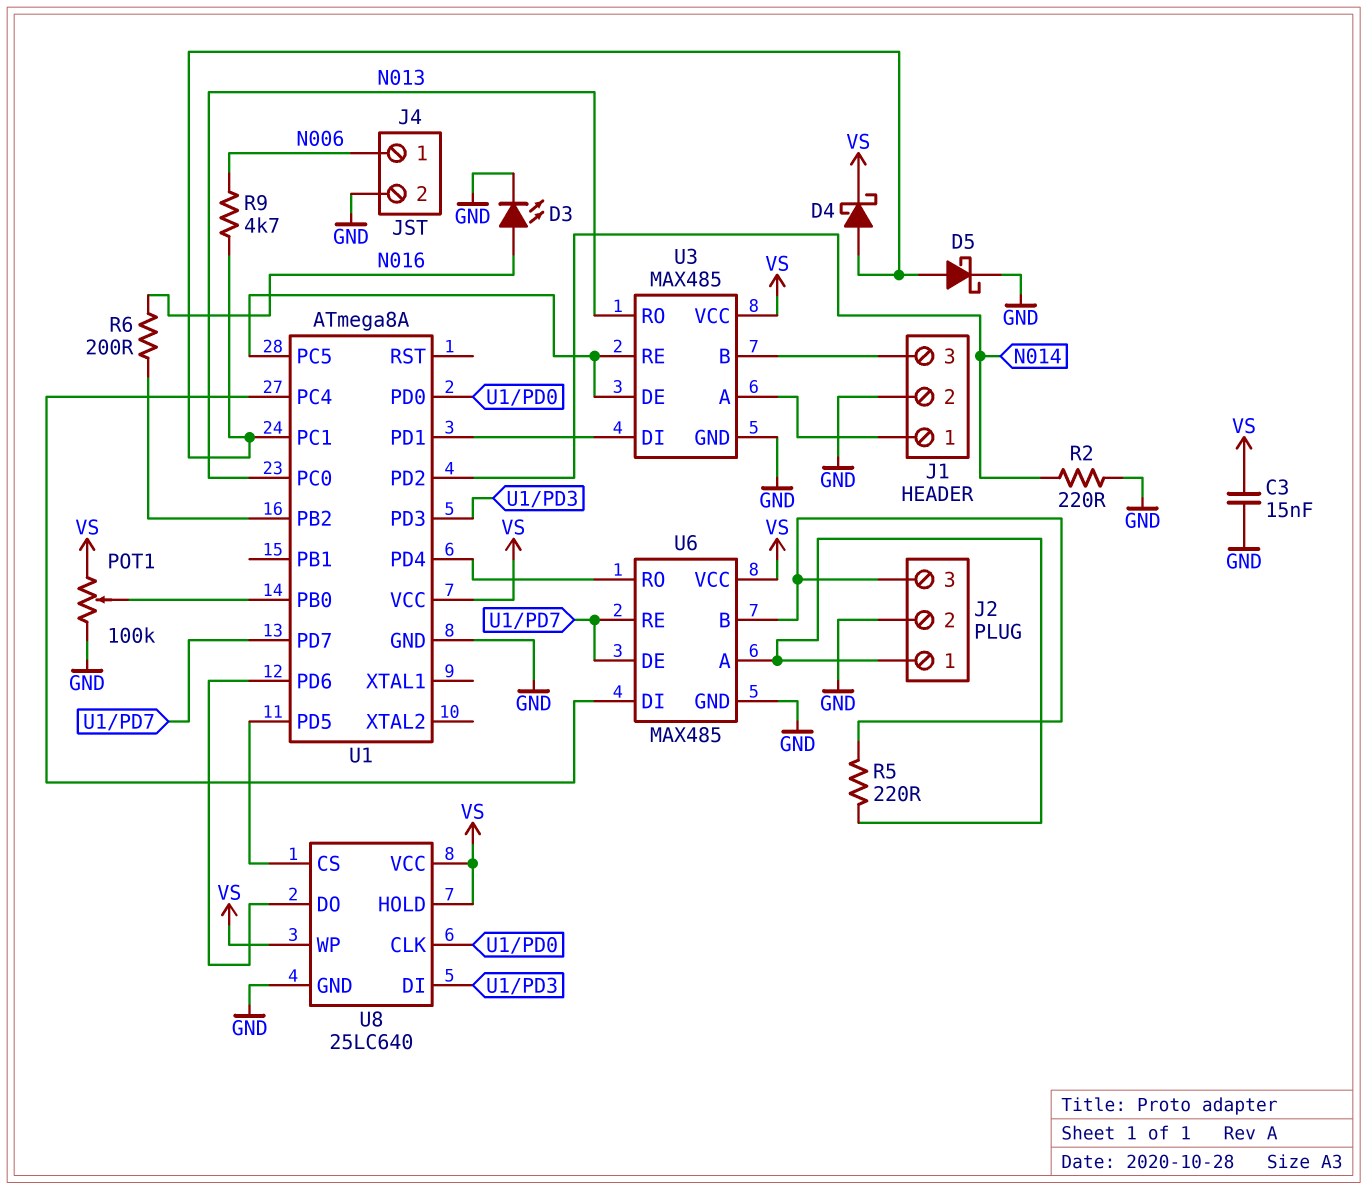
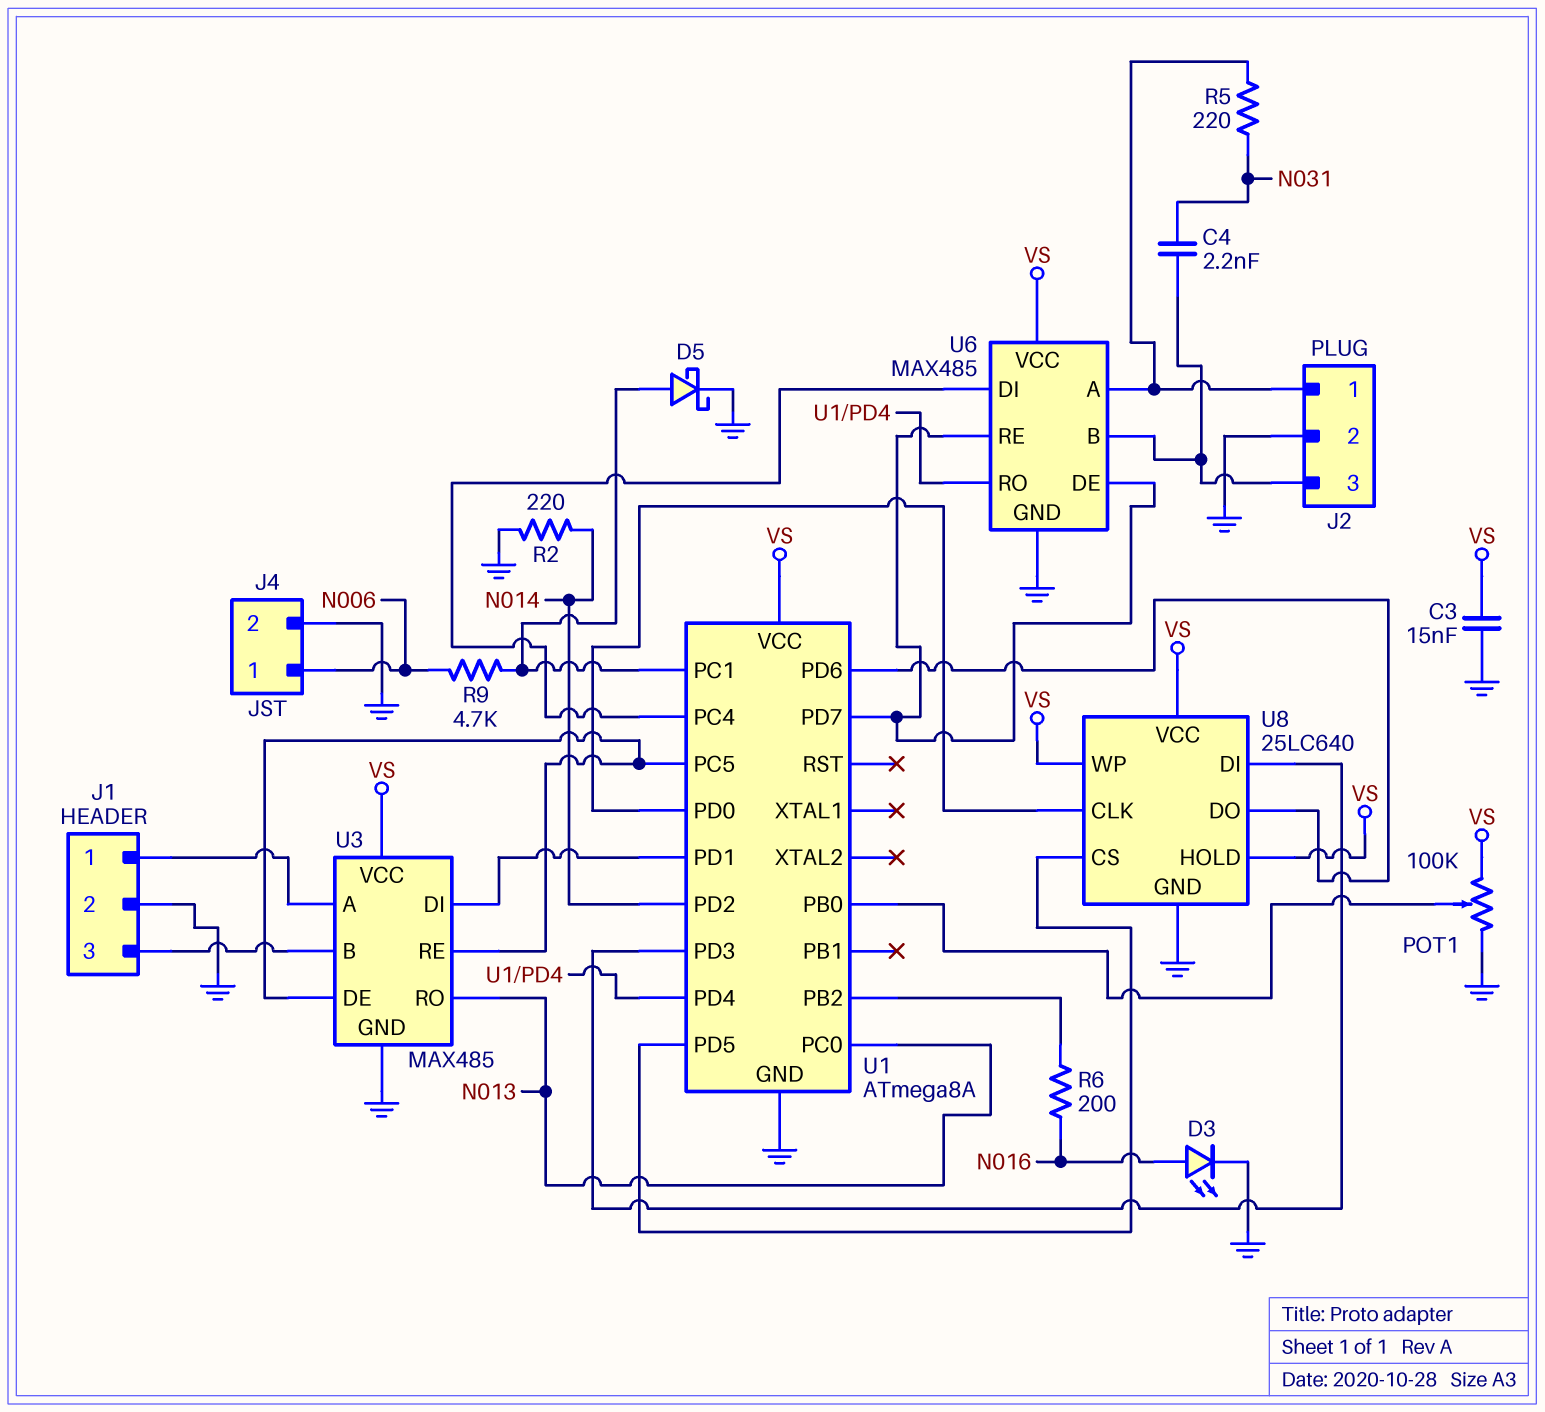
C4: none -> 2.2nF (J2/3, N031)
D4: schottky (A U1/PC1, K VS) -> none
R5: 220 (J2/1, J2/3) -> 220 (J2/1, N031)

